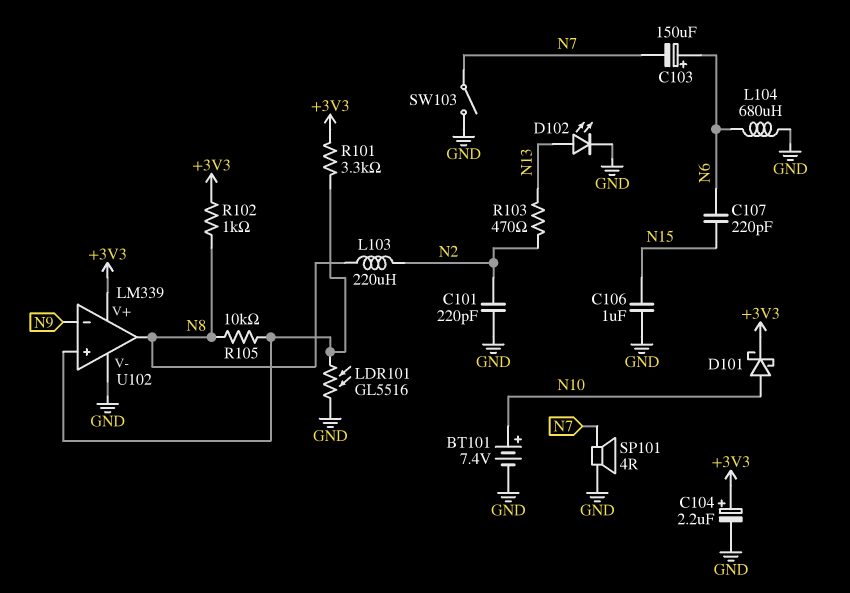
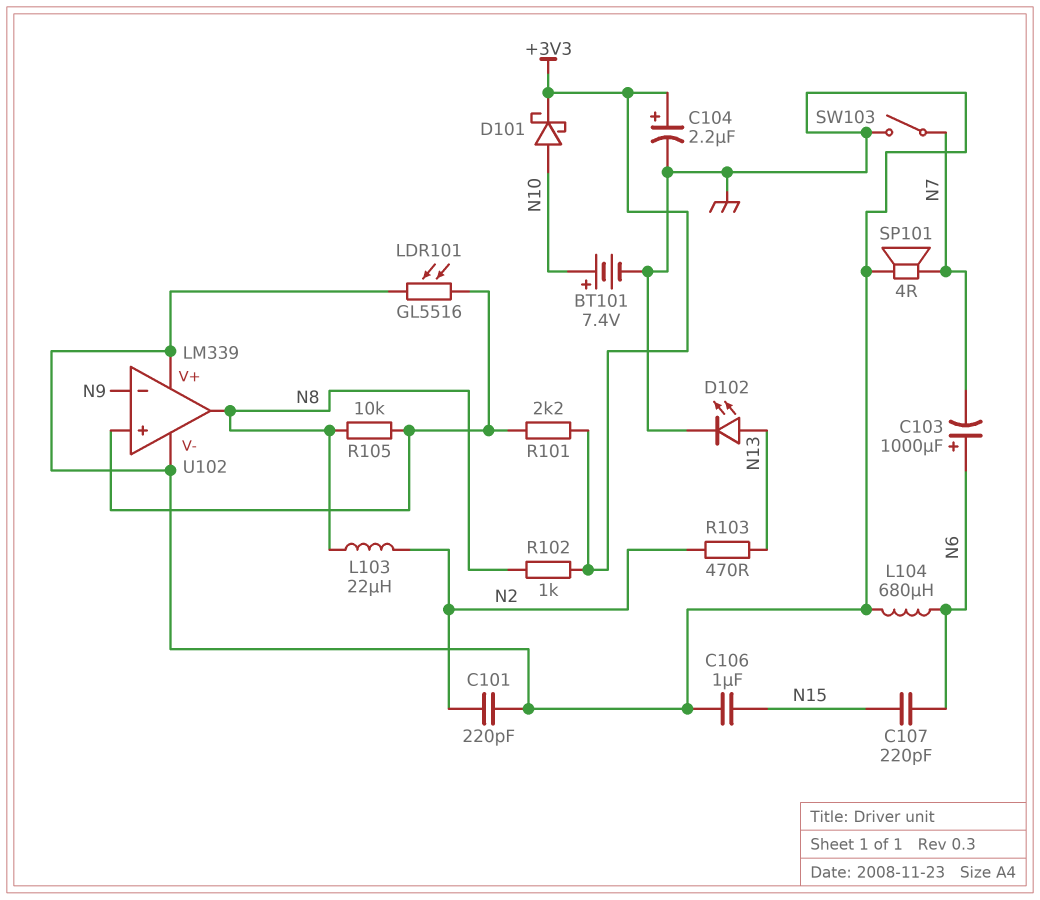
C103: 150uF (plus N6, minus N7) -> 1000uF (plus N6, minus N7)
L103: 220uH (N2, N8) -> 22uH (N2, N8)
R101: 3.3k (+3V3, U102/in+) -> 2.2k (+3V3, U102/in+)
U102 pin V+: +3V3 -> GND

